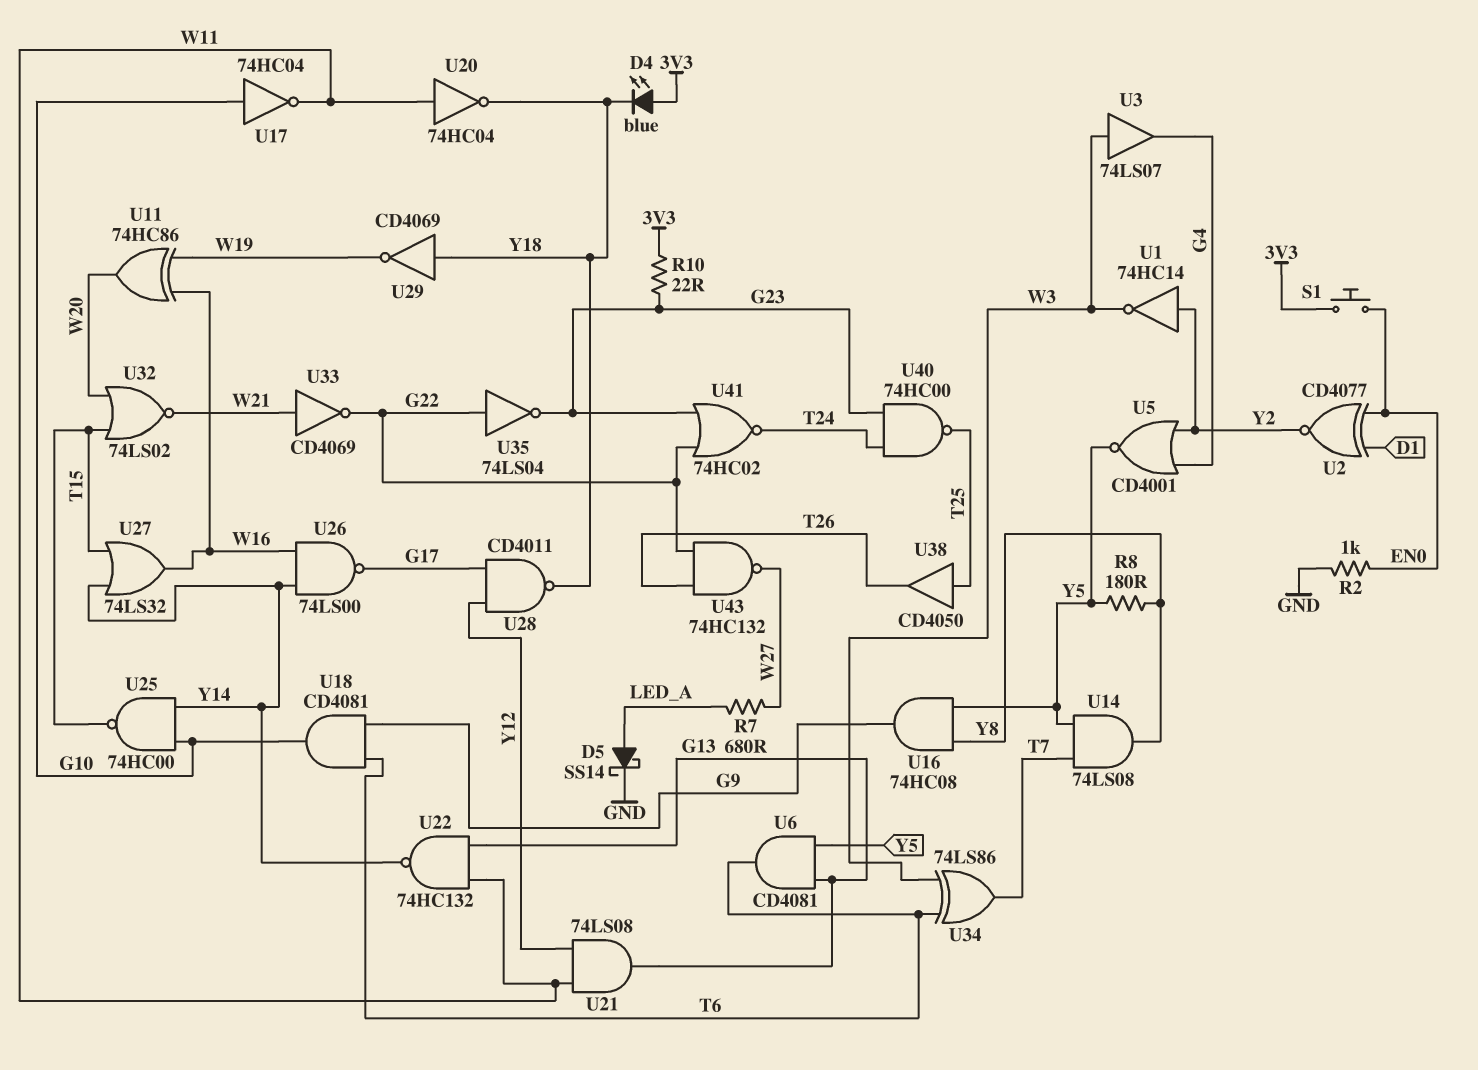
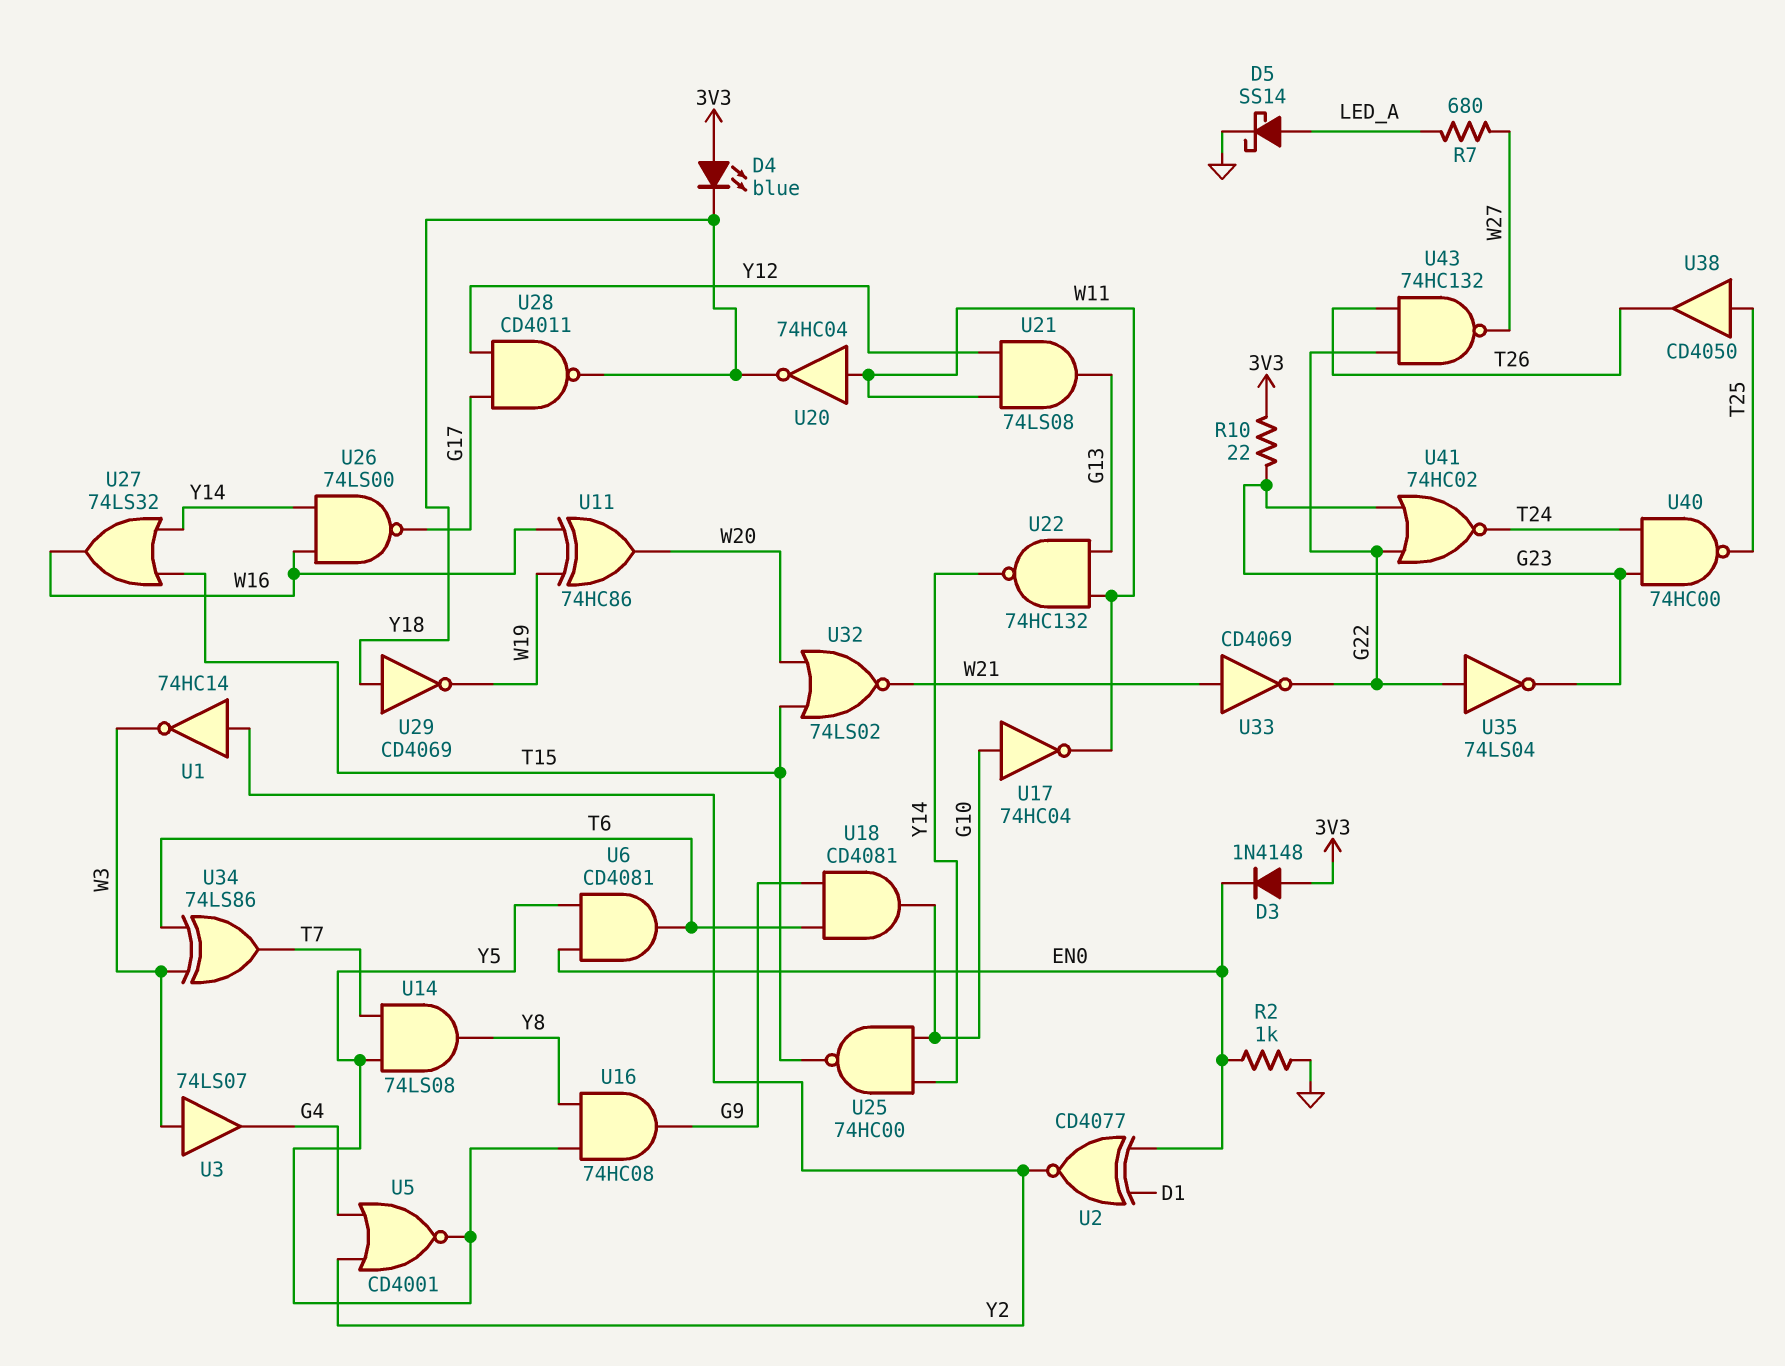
D3: none -> diode 1N4148 (A 3V3, K EN0)
R8: 180 (Y5, Y8) -> none
S1: button (3V3, EN0) -> none
U6: AND CD4081 (in G13, in Y5, out T6) -> AND CD4081 (in EN0, in Y5, out T6)

